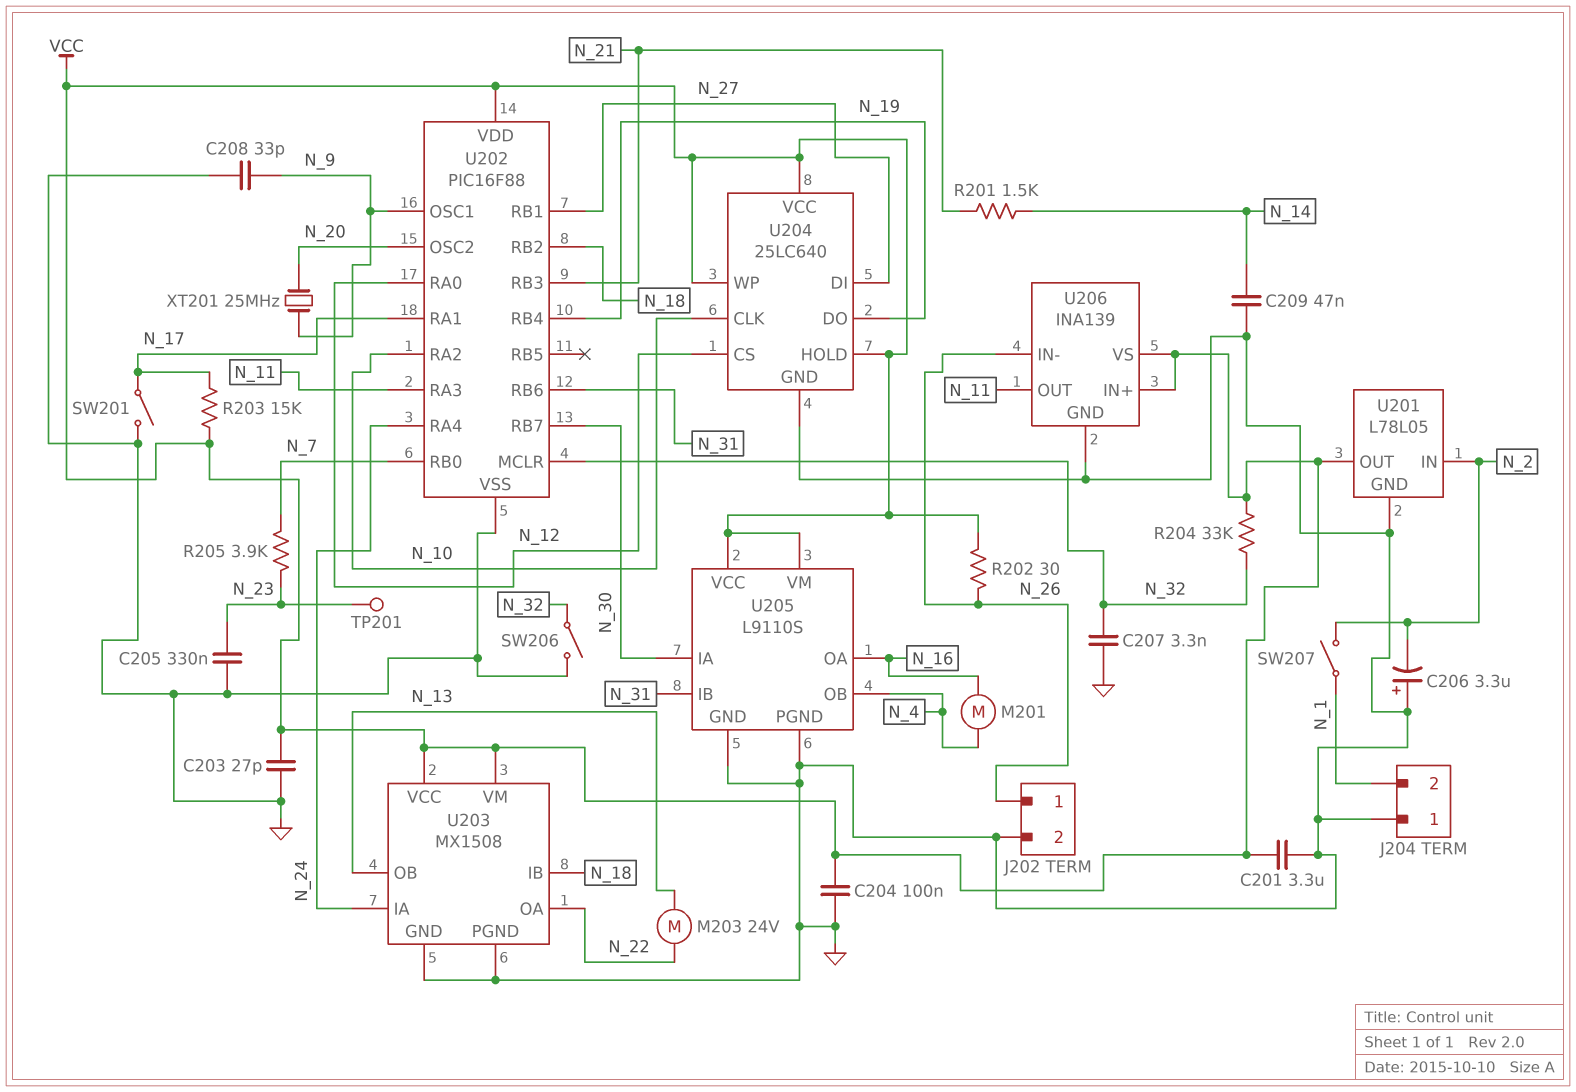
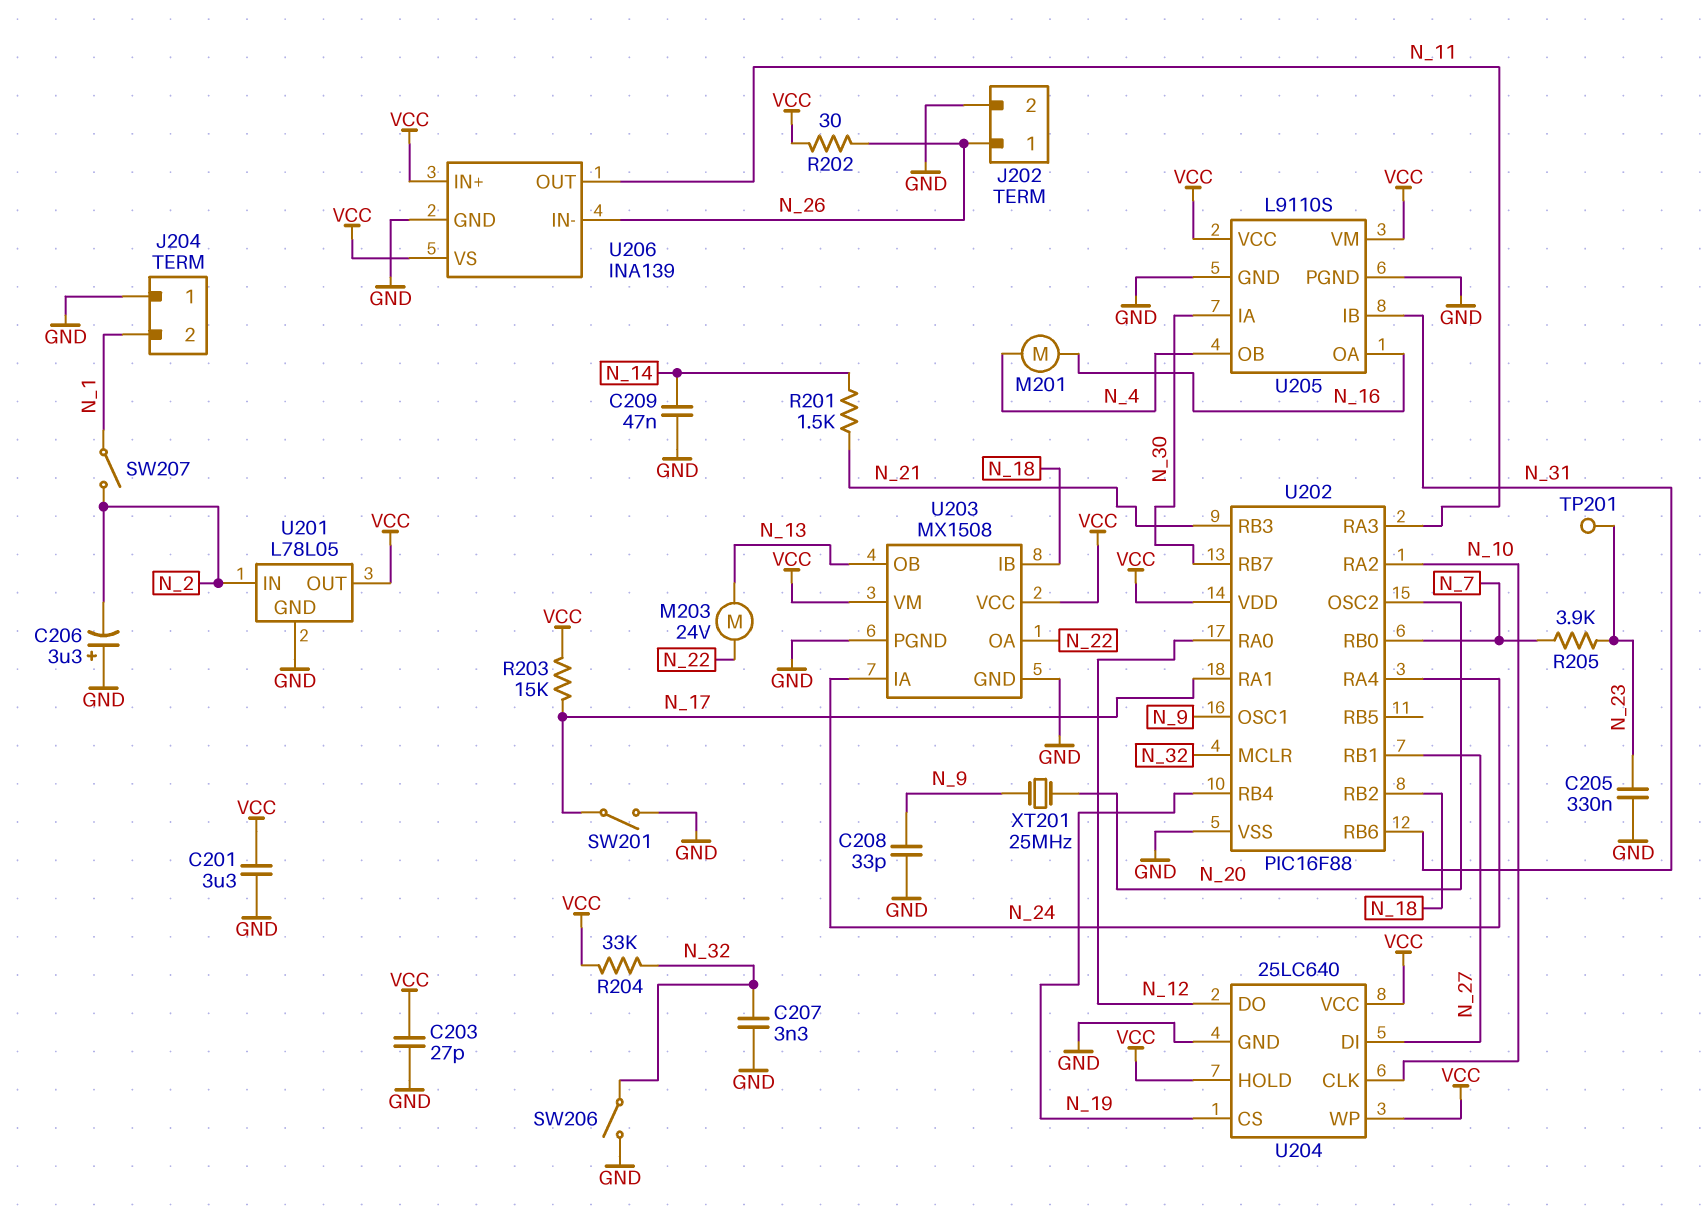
C204: 100nF (GND, VCC) -> none
U204 pin CS: N_12 -> N_19
U204 pin DO: N_19 -> N_12

